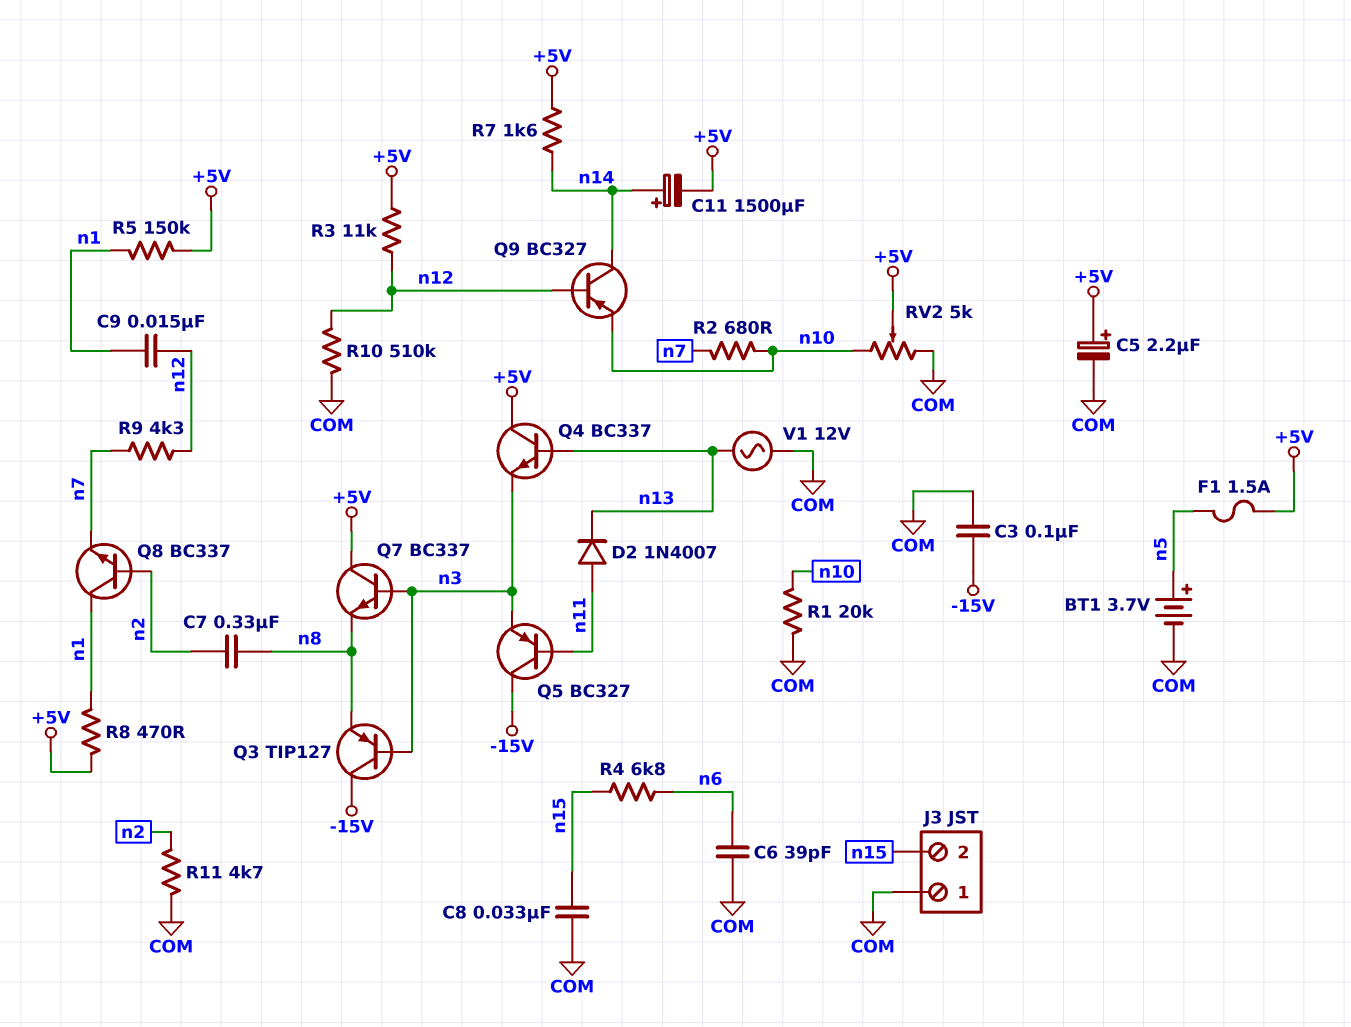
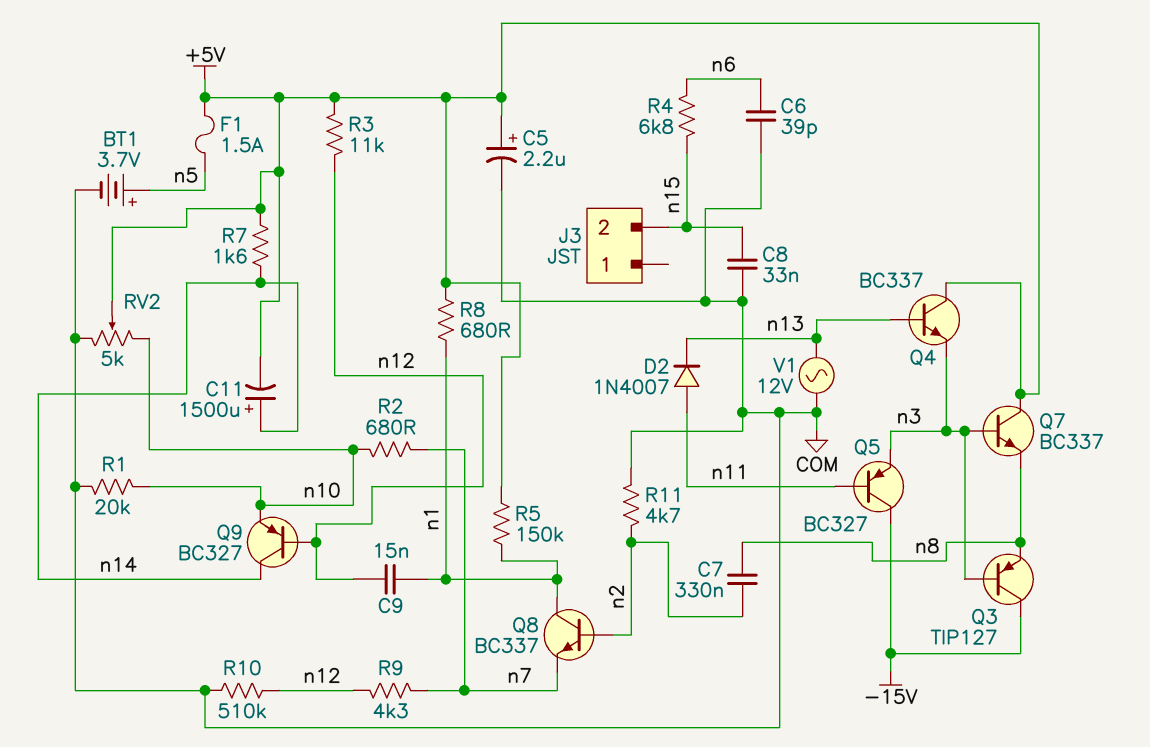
C3: 100nF (-15V, COM) -> none
J3 pin 1: COM -> none
R8: 470 (+5V, n1) -> 680 (+5V, n1)

